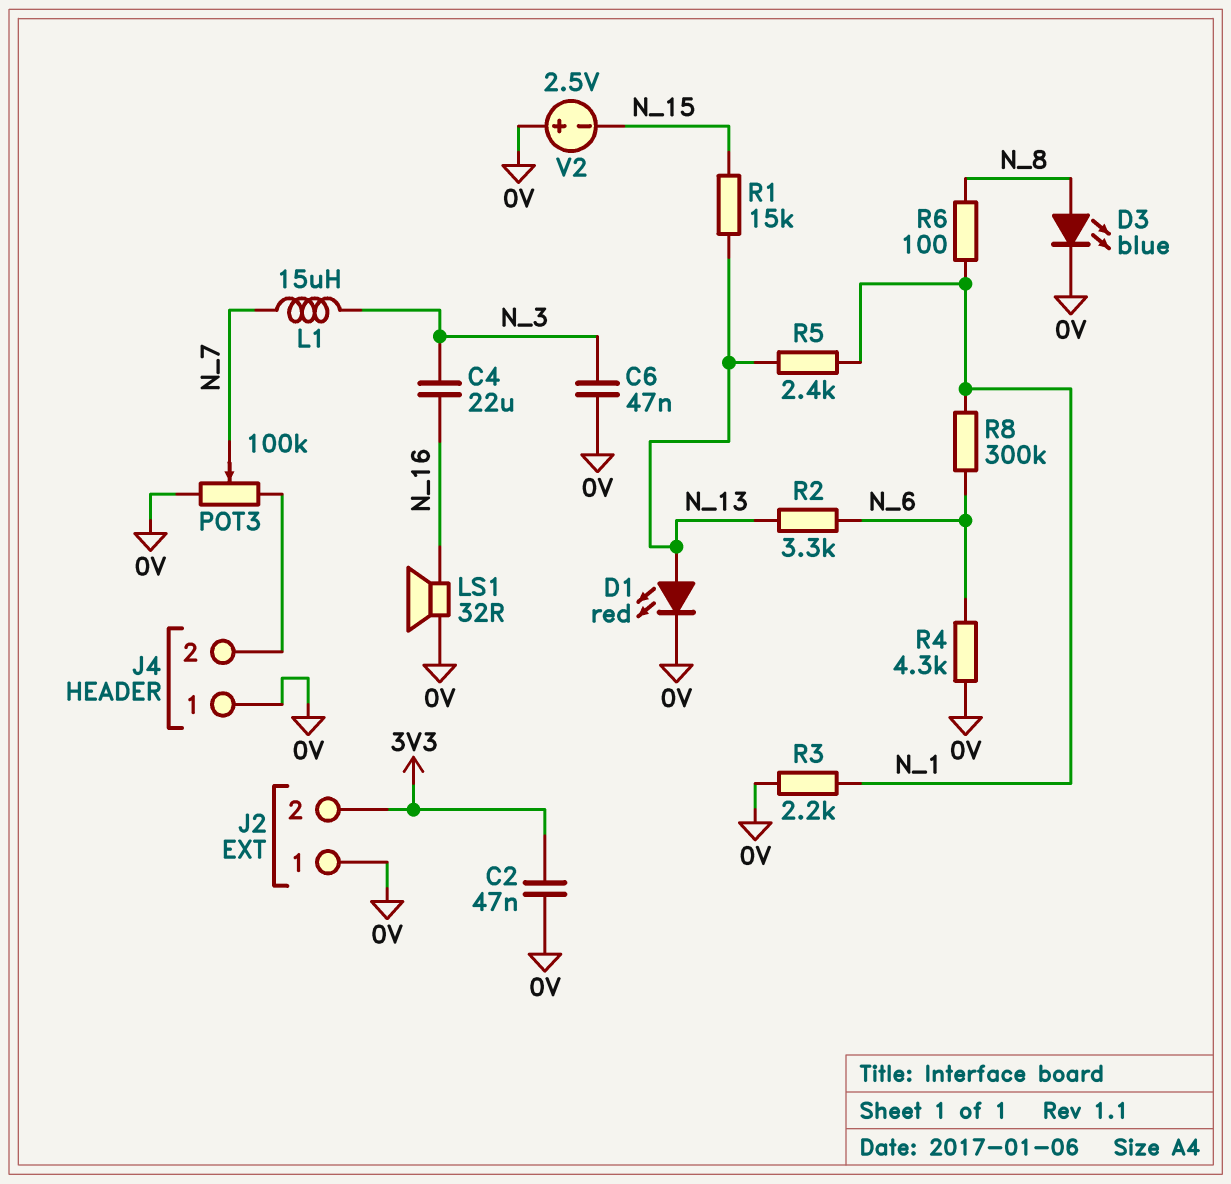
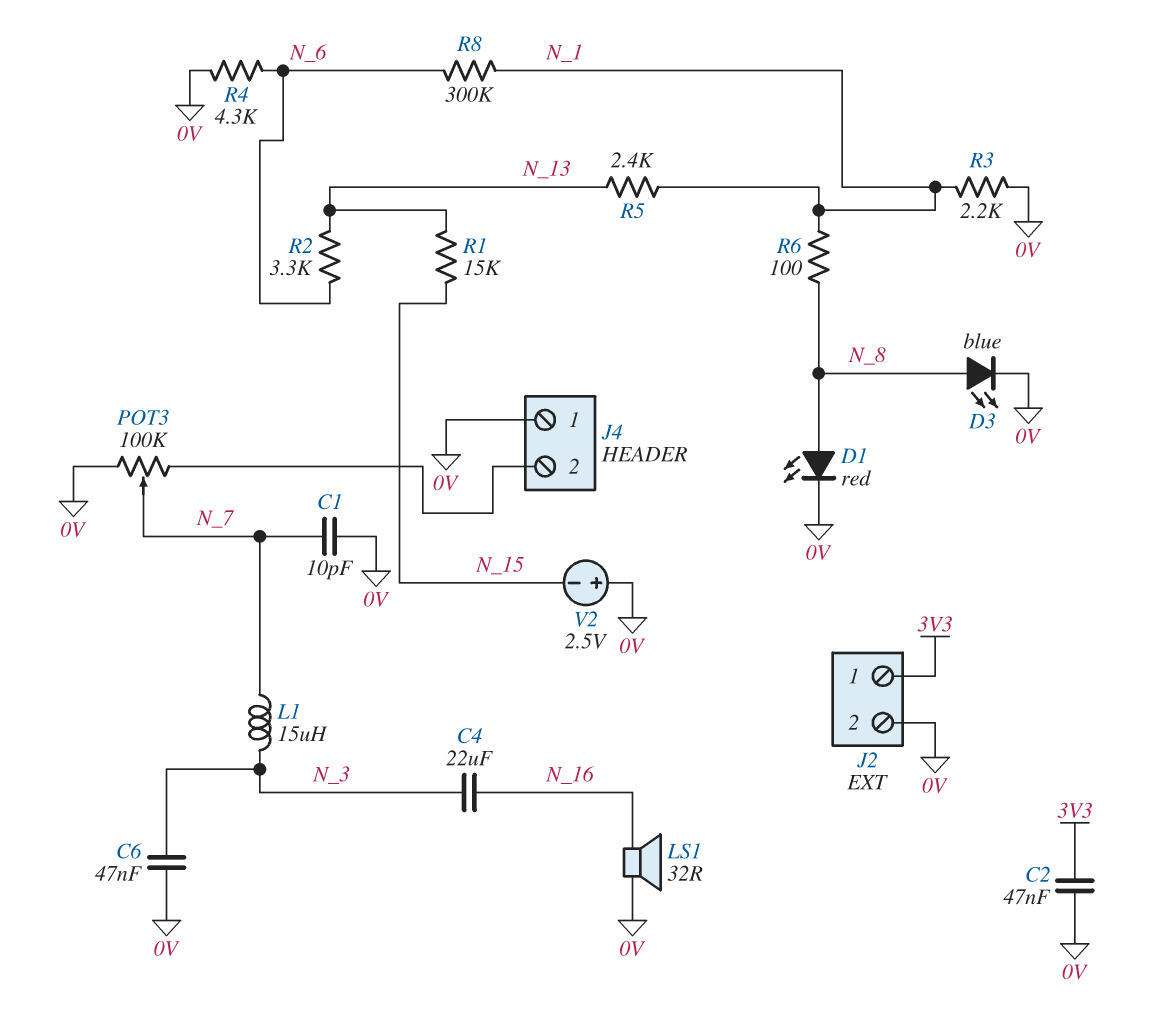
C1: none -> 10pF (0V, N_7)
D1: LED red (A N_13, K 0V) -> LED red (A N_8, K 0V)
J2 pin 1: 0V -> 3V3
J2 pin 2: 3V3 -> 0V

